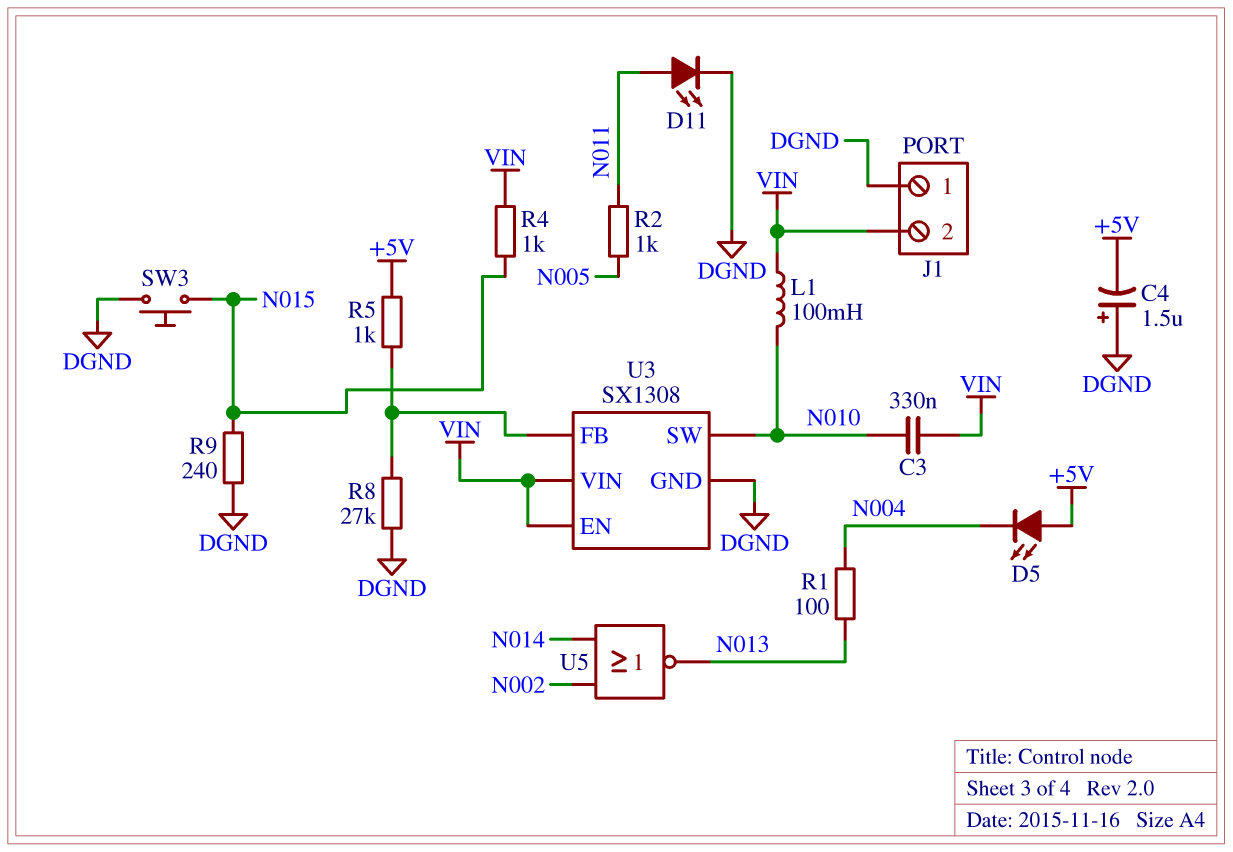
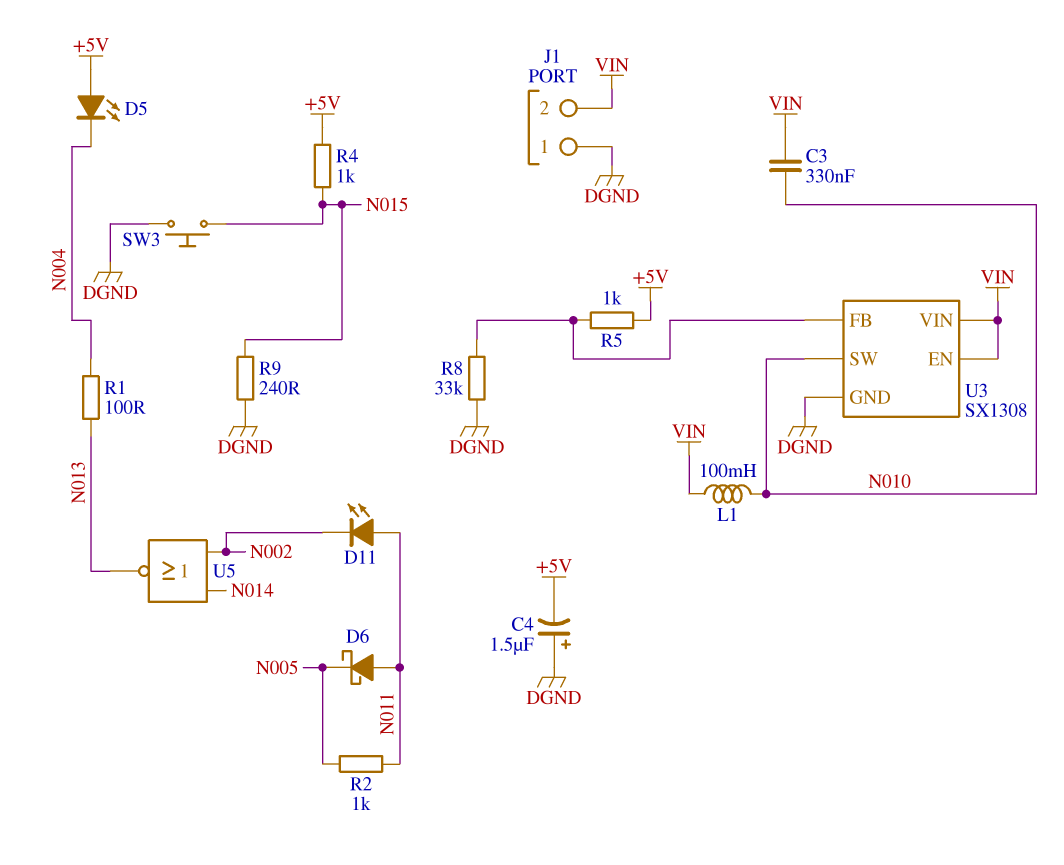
D6: none -> schottky (A N011, K N005)
D11: LED (A N011, K DGND) -> LED (A N011, K N002)
R4: 1k (N015, VIN) -> 1k (+5V, N015)
R8: 27k (DGND, U3/FB) -> 33k (DGND, U3/FB)

